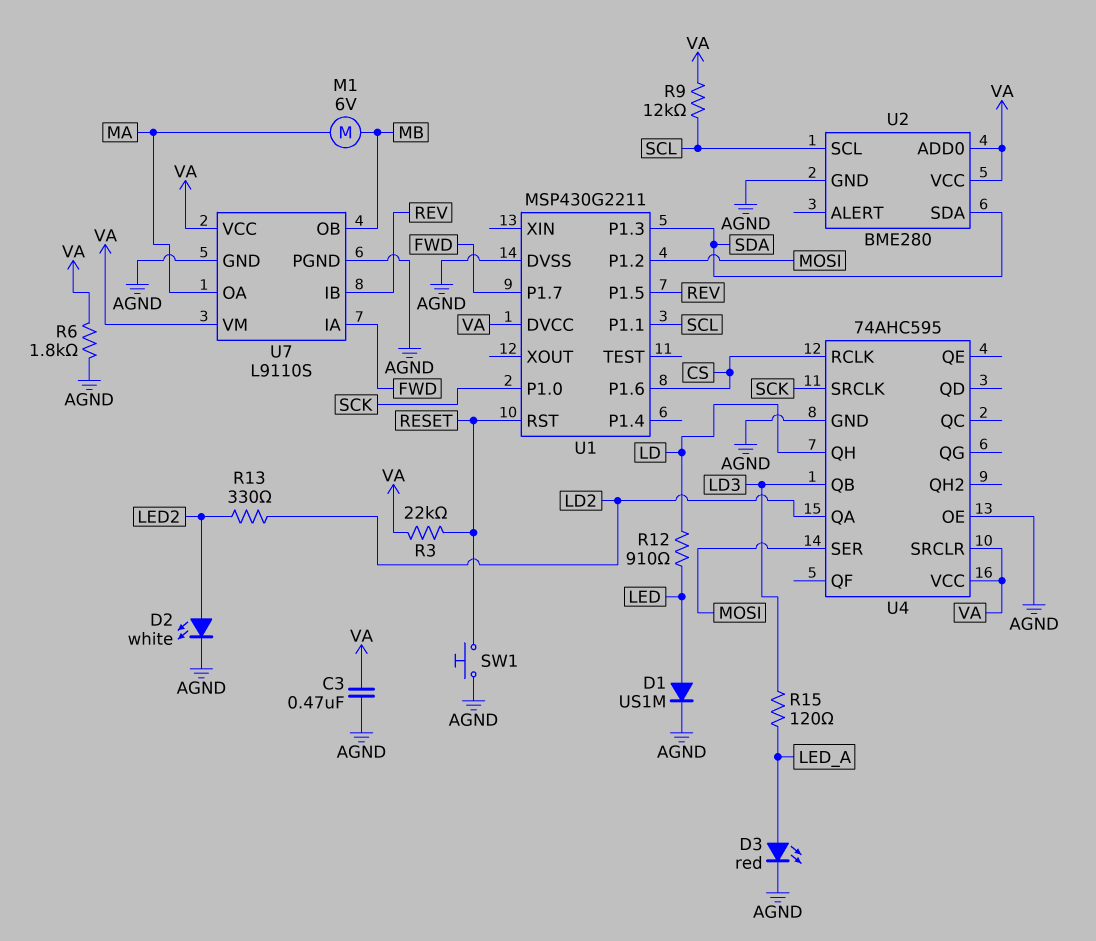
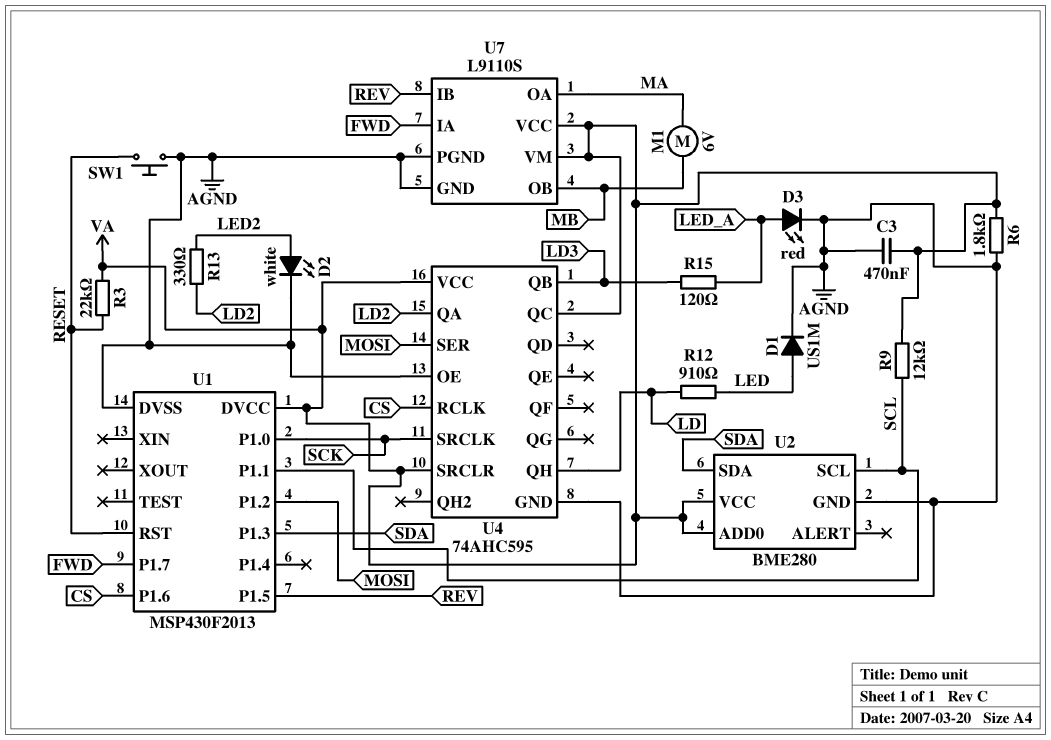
U1: MSP430G2211 -> MSP430F2013
U4 pin QC: none -> VA

